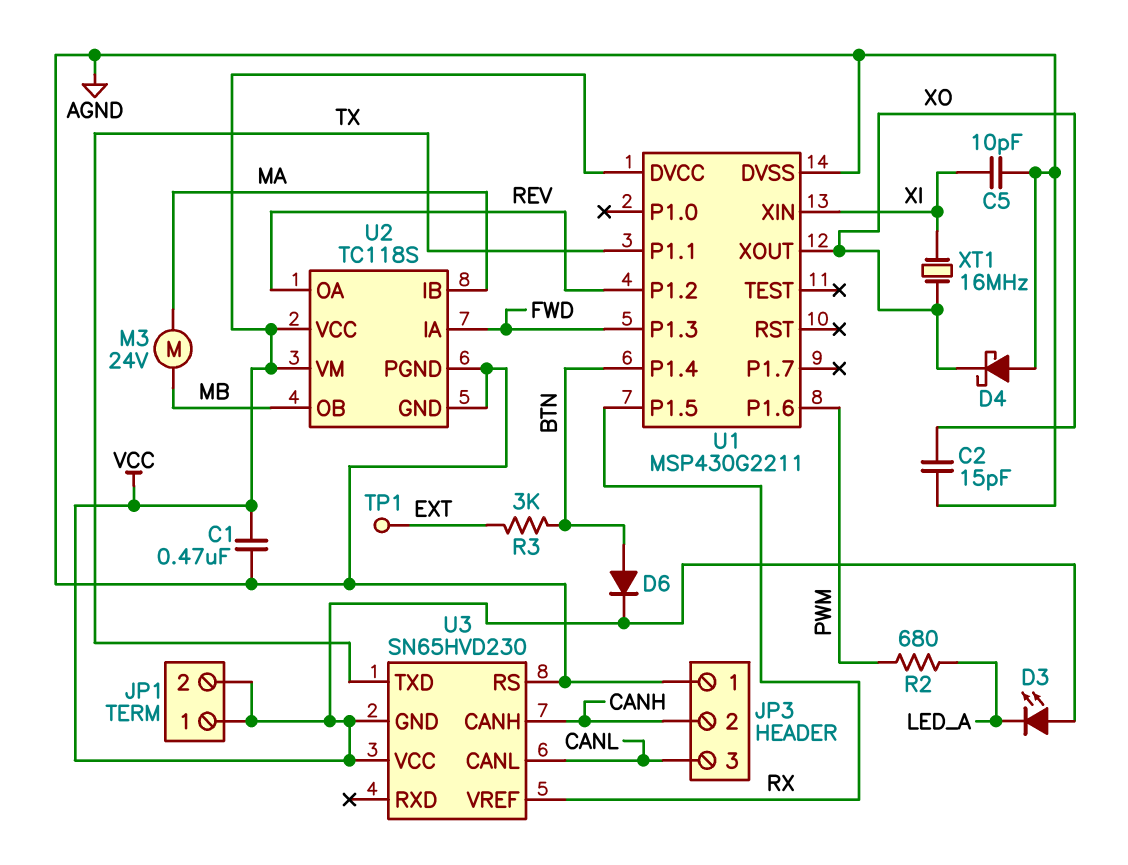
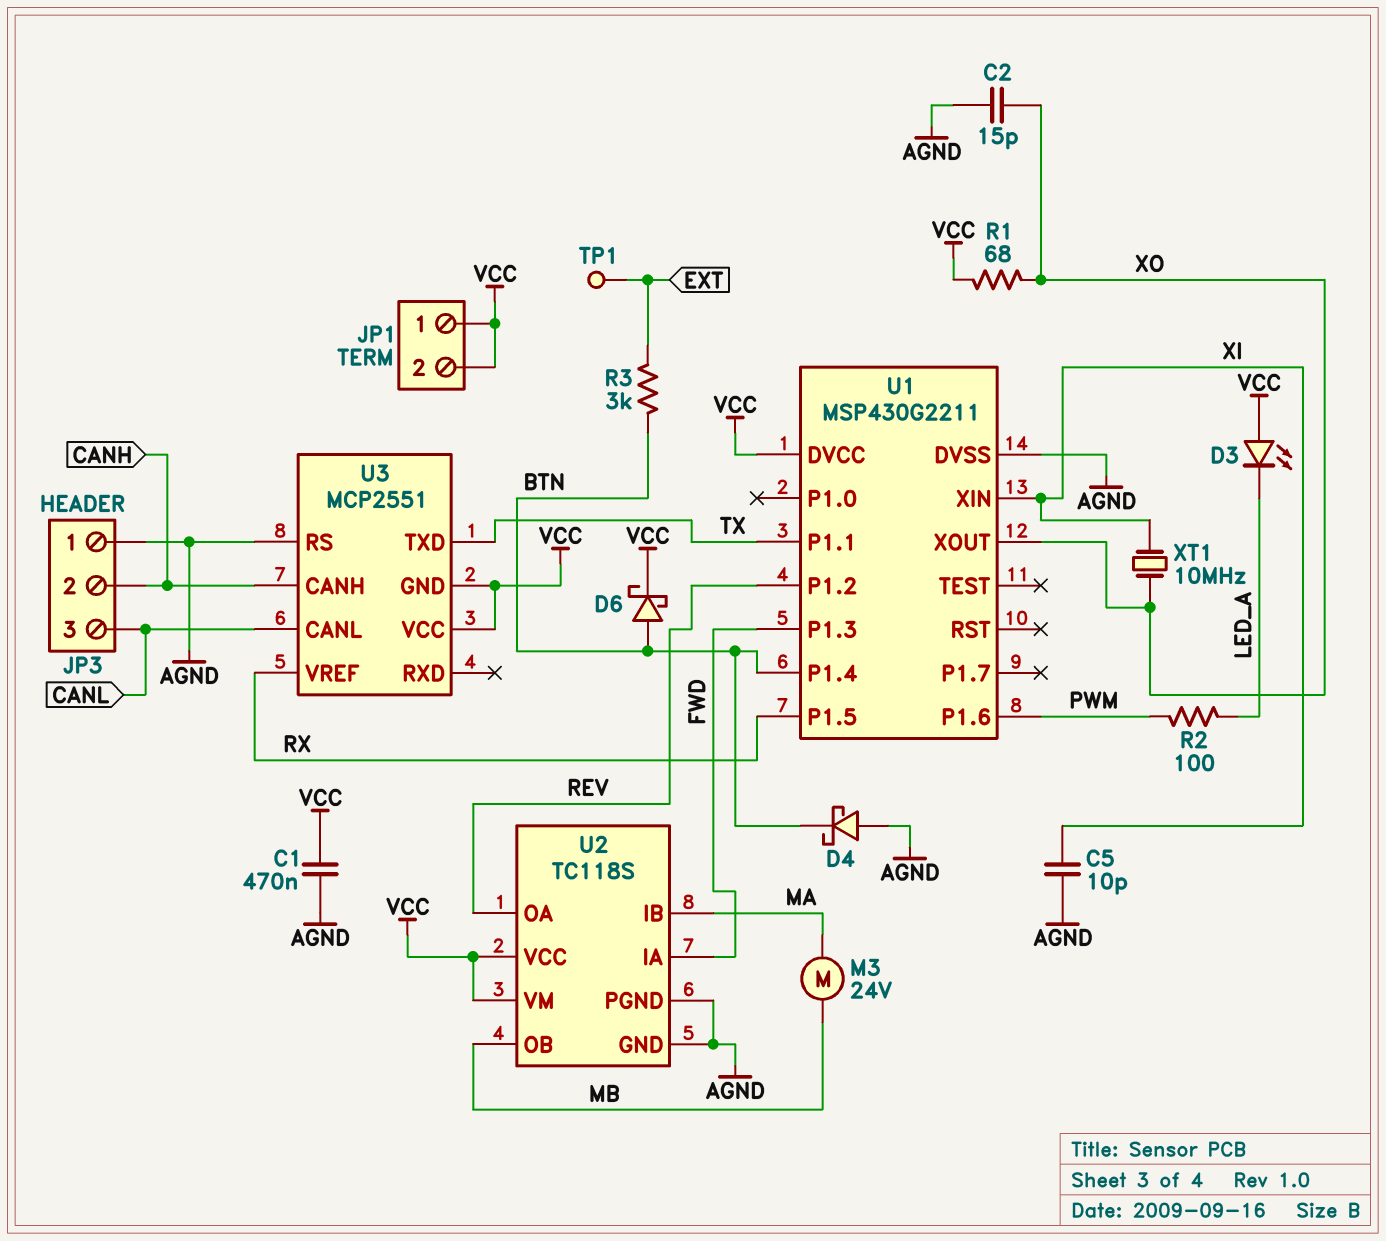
D4: schottky (A AGND, K XO) -> schottky (A AGND, K BTN)
D6: diode (A BTN, K VCC) -> schottky (A BTN, K VCC)
R1: none -> 68 (VCC, XO)
R2: 680 (LED_A, PWM) -> 100 (LED_A, PWM)
U3: SN65HVD230 -> MCP2551
XT1: 16MHz (XI, XO) -> 10MHz (XI, XO)

